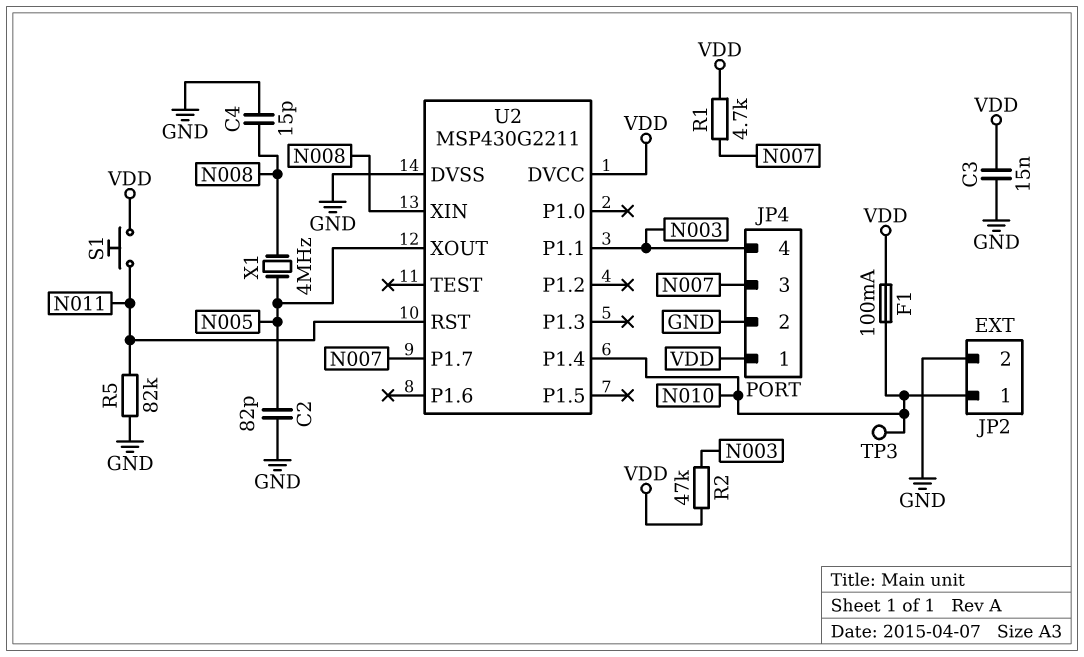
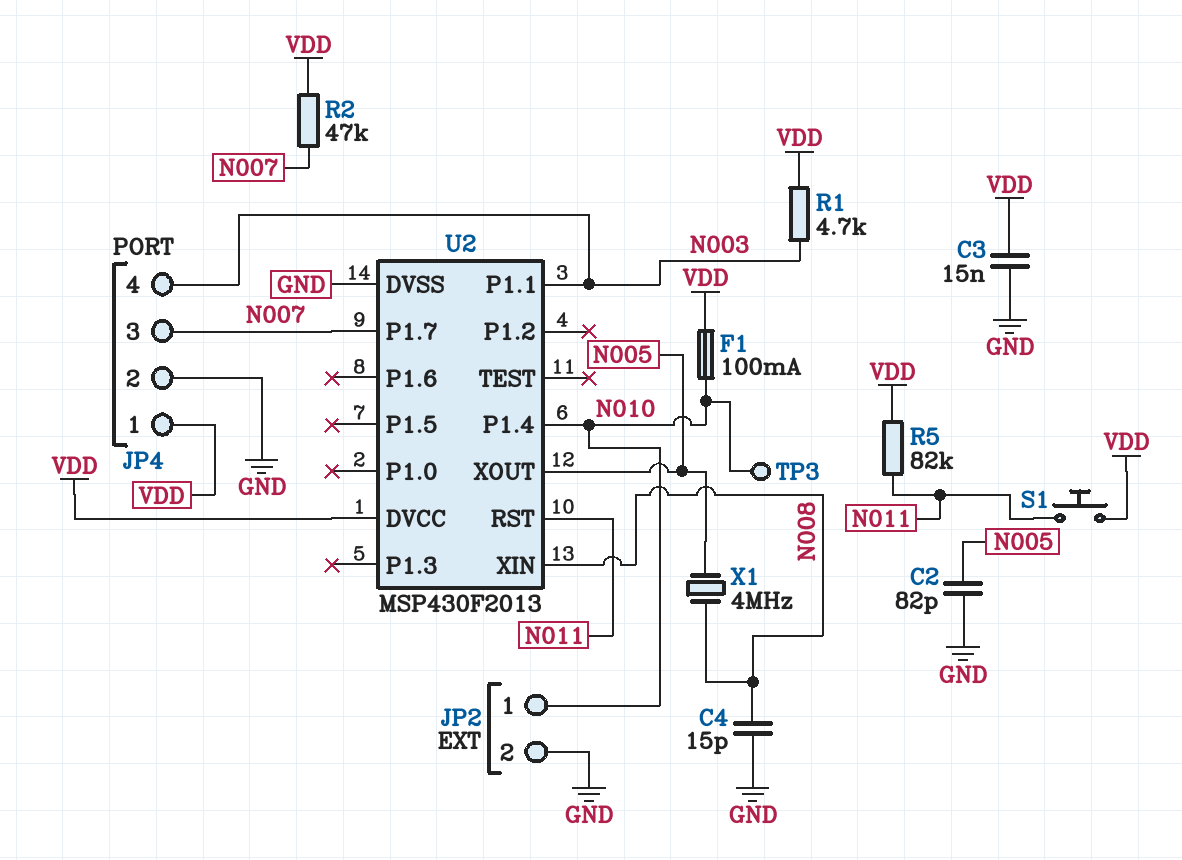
R1: 4.7k (N007, VDD) -> 4.7k (N003, VDD)
R2: 47k (N003, VDD) -> 47k (N007, VDD)
R5: 82k (GND, N011) -> 82k (N011, VDD)
U2: MSP430G2211 -> MSP430F2013

